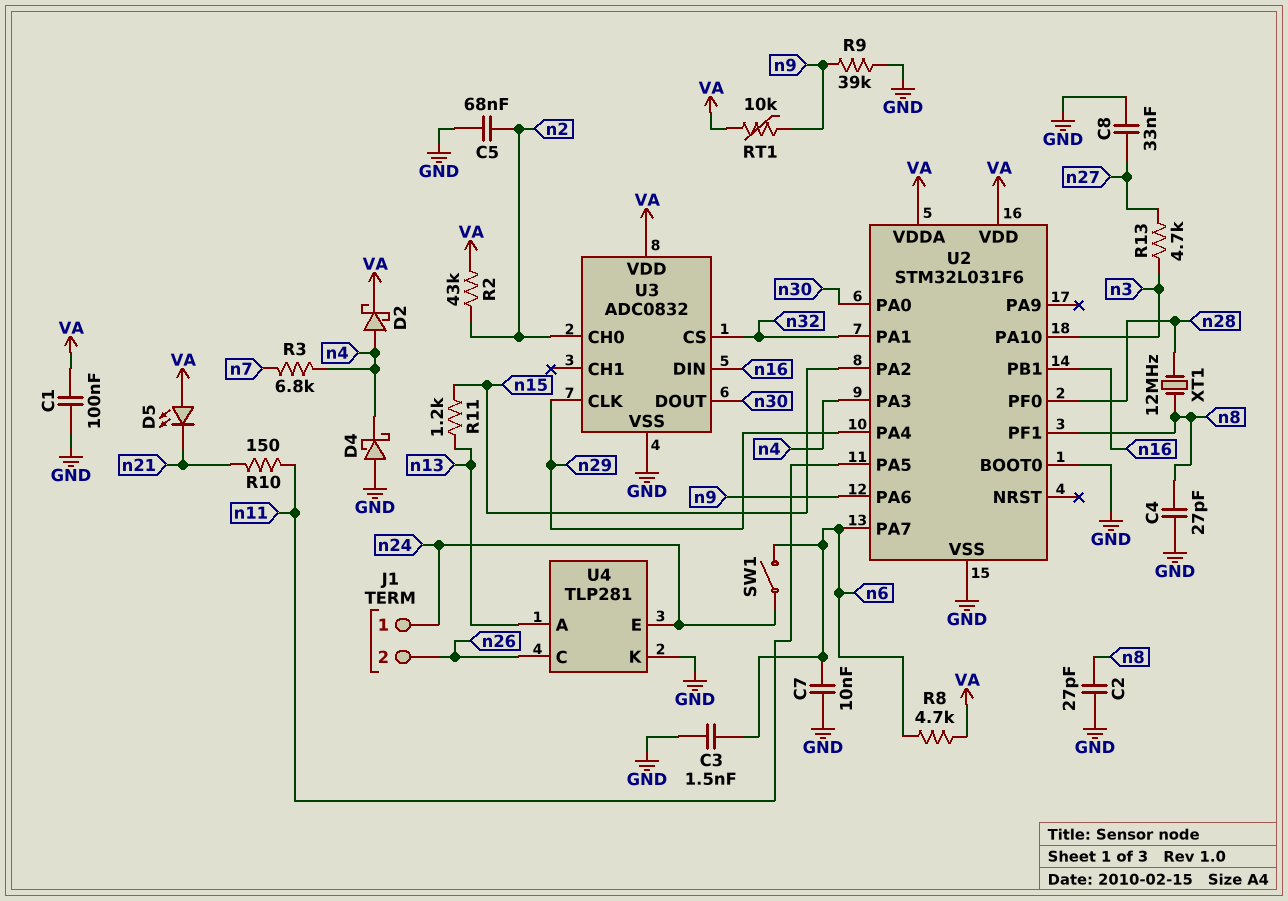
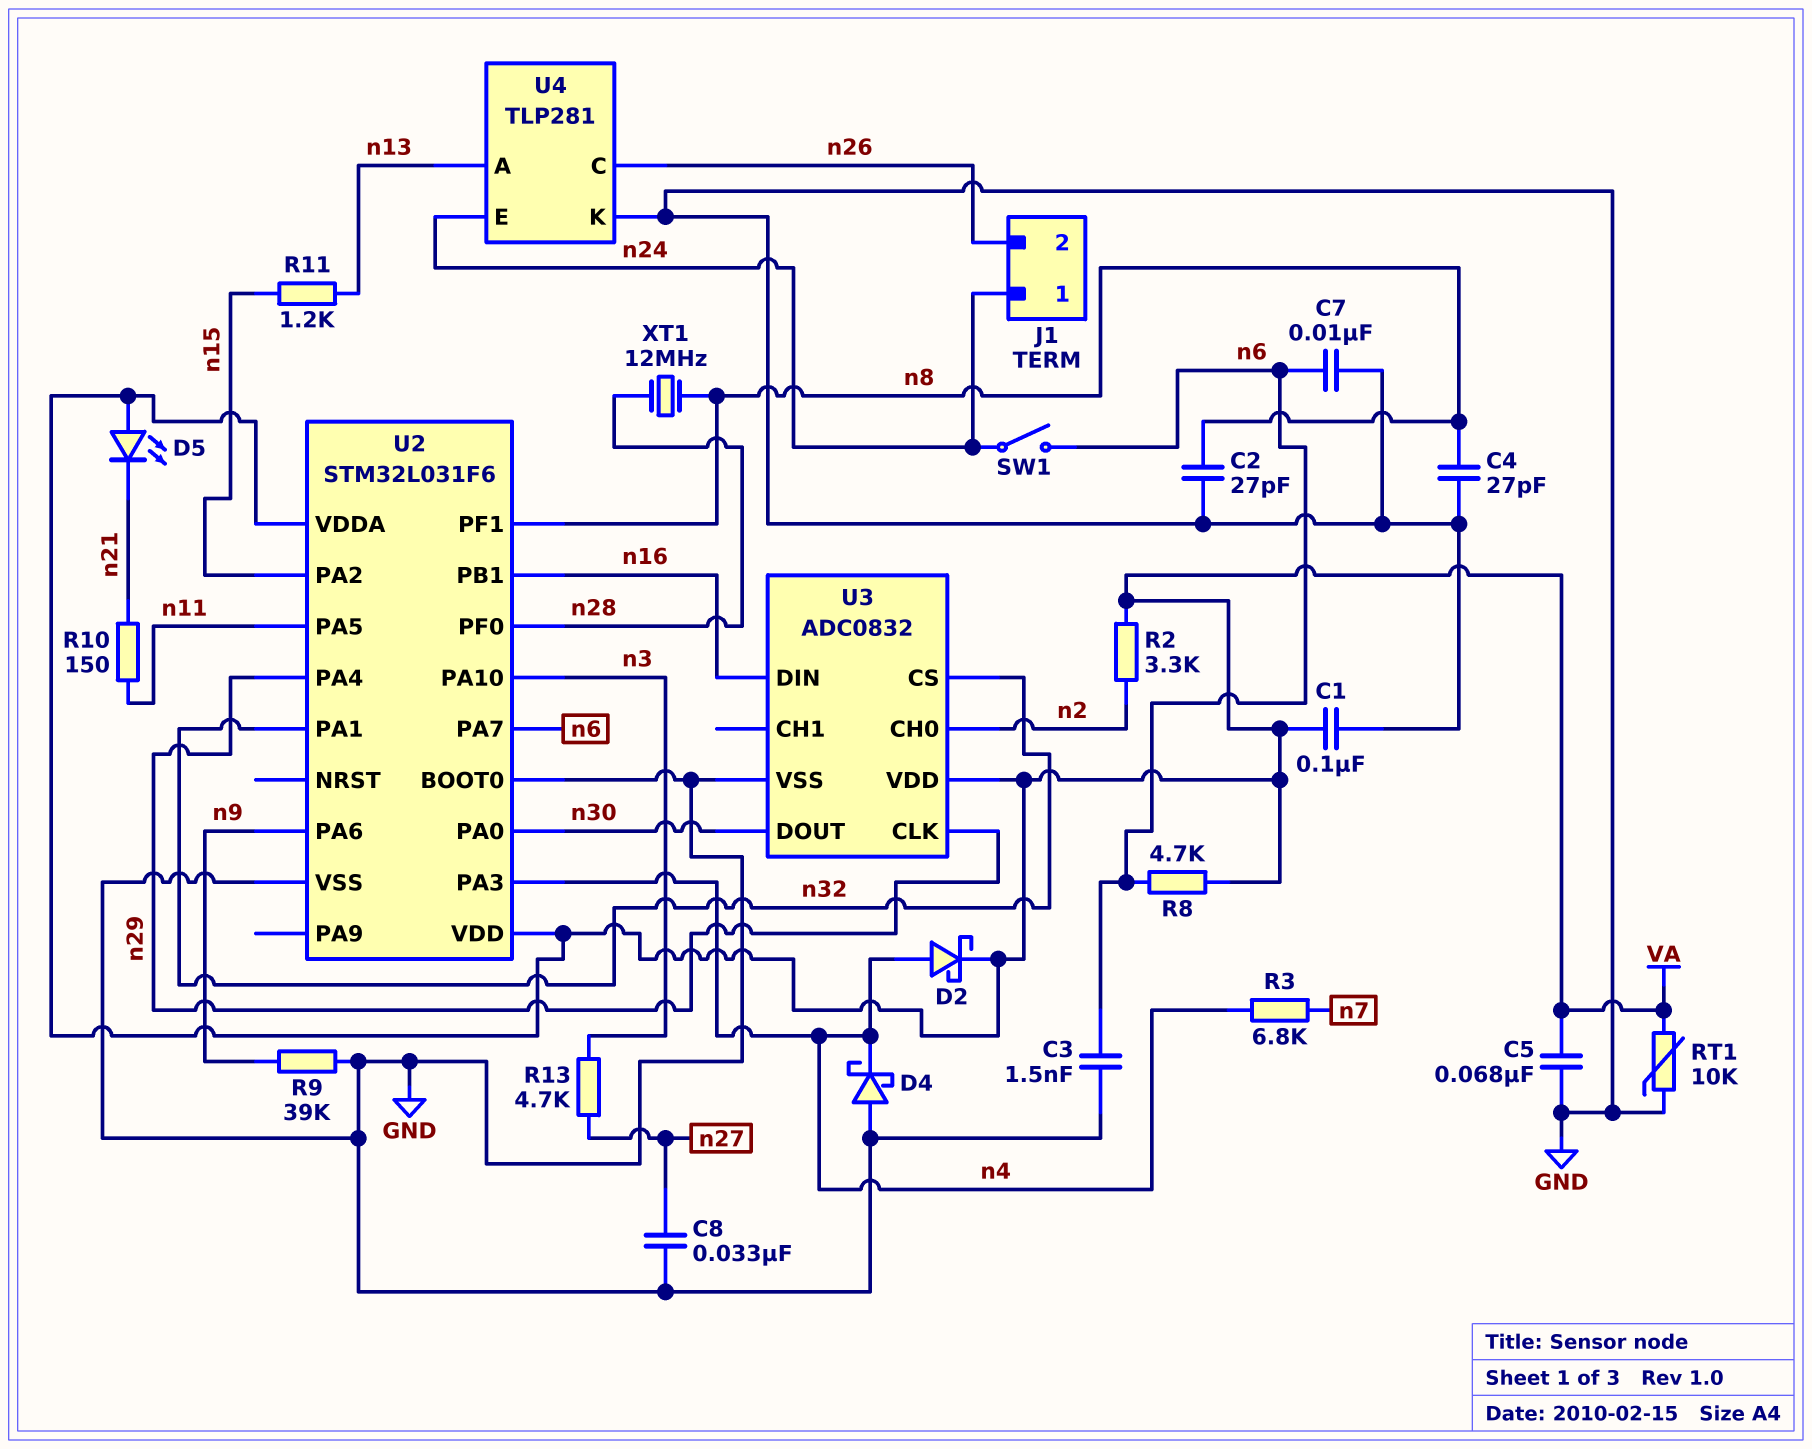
C5: 68nF (GND, n2) -> 68nF (GND, VA)
R2: 43k (VA, n2) -> 3.3k (VA, n2)
RT1: 10k (VA, n9) -> 10k (GND, VA)

